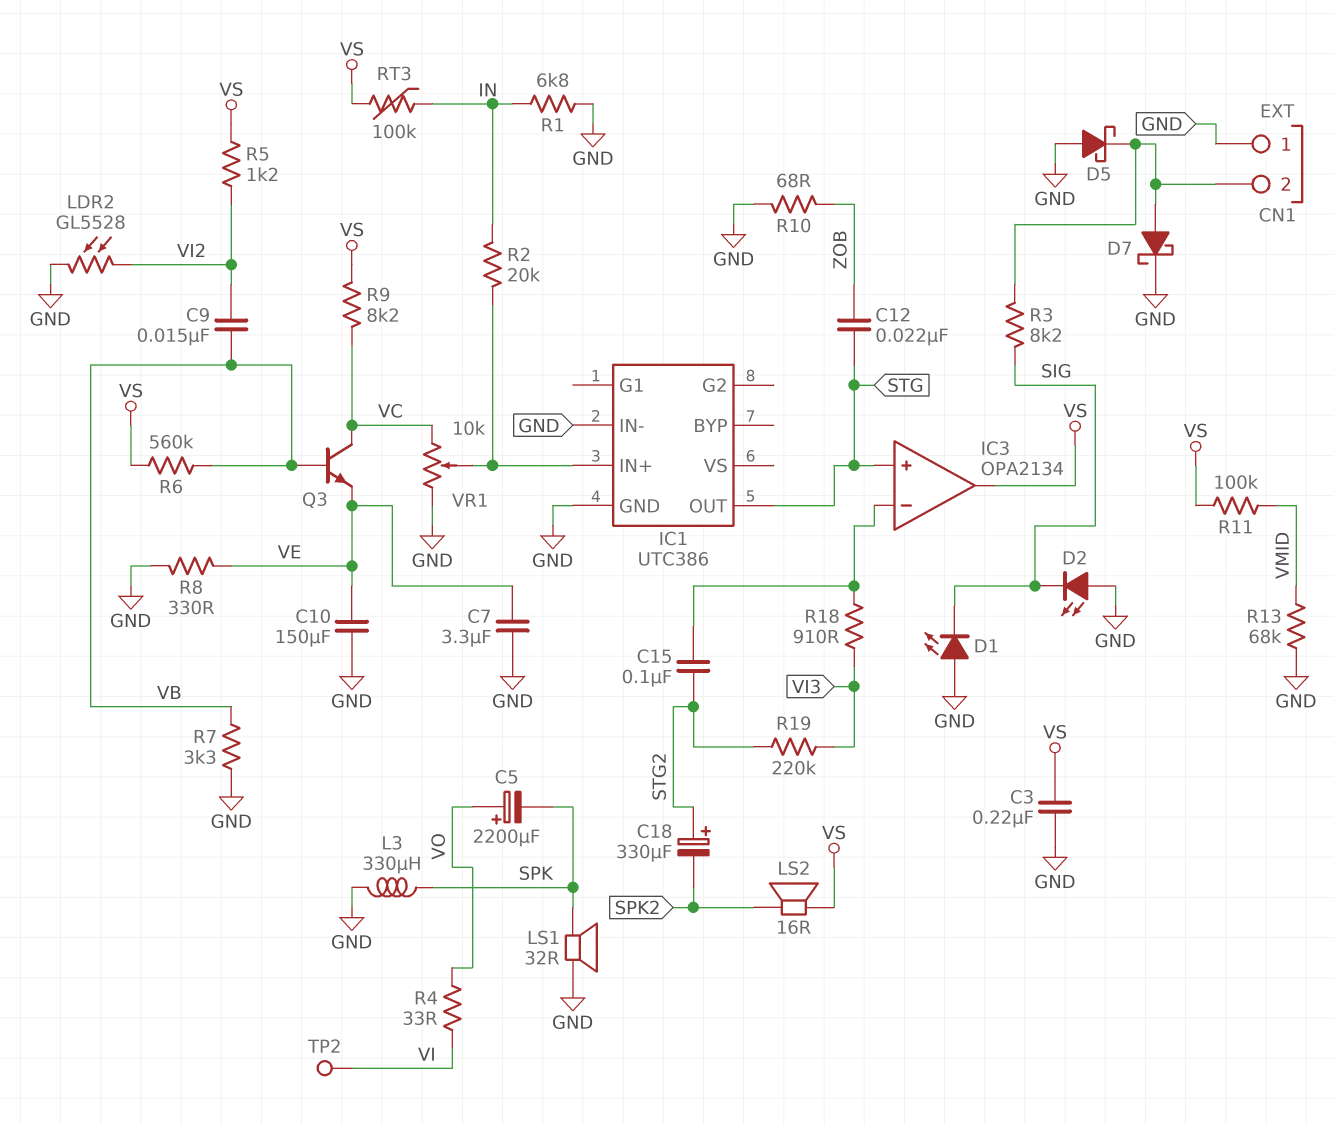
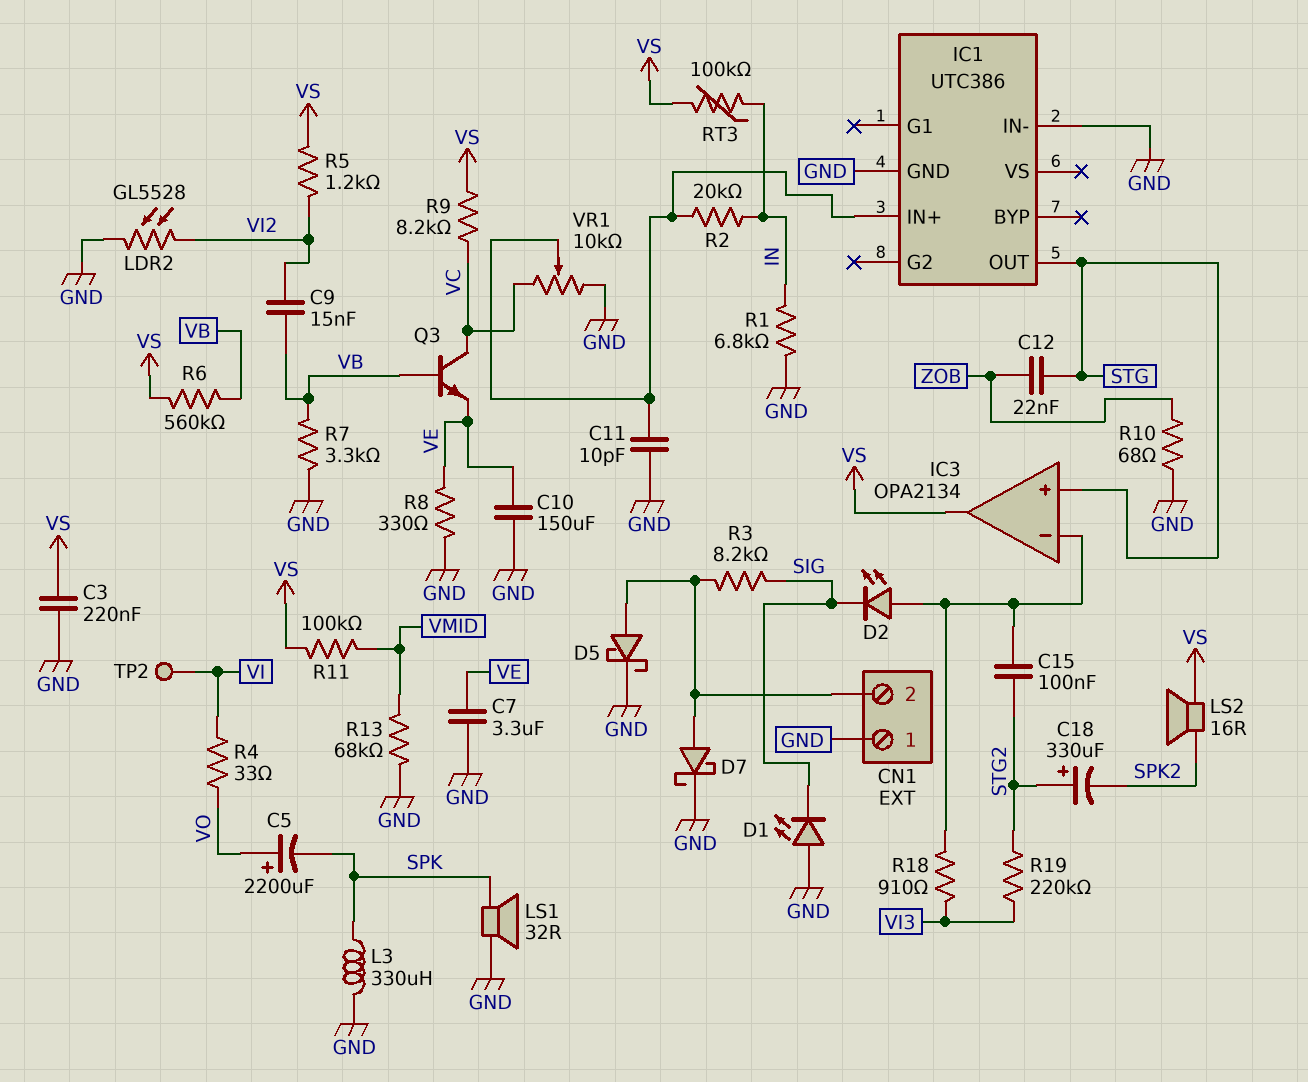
C11: none -> 10pF (GND, IC1/IN+)
D2: LED (A GND, K SIG) -> LED (A IC3/in-, K SIG)
D5: schottky (A GND, K CN1/2) -> schottky (A CN1/2, K GND)

